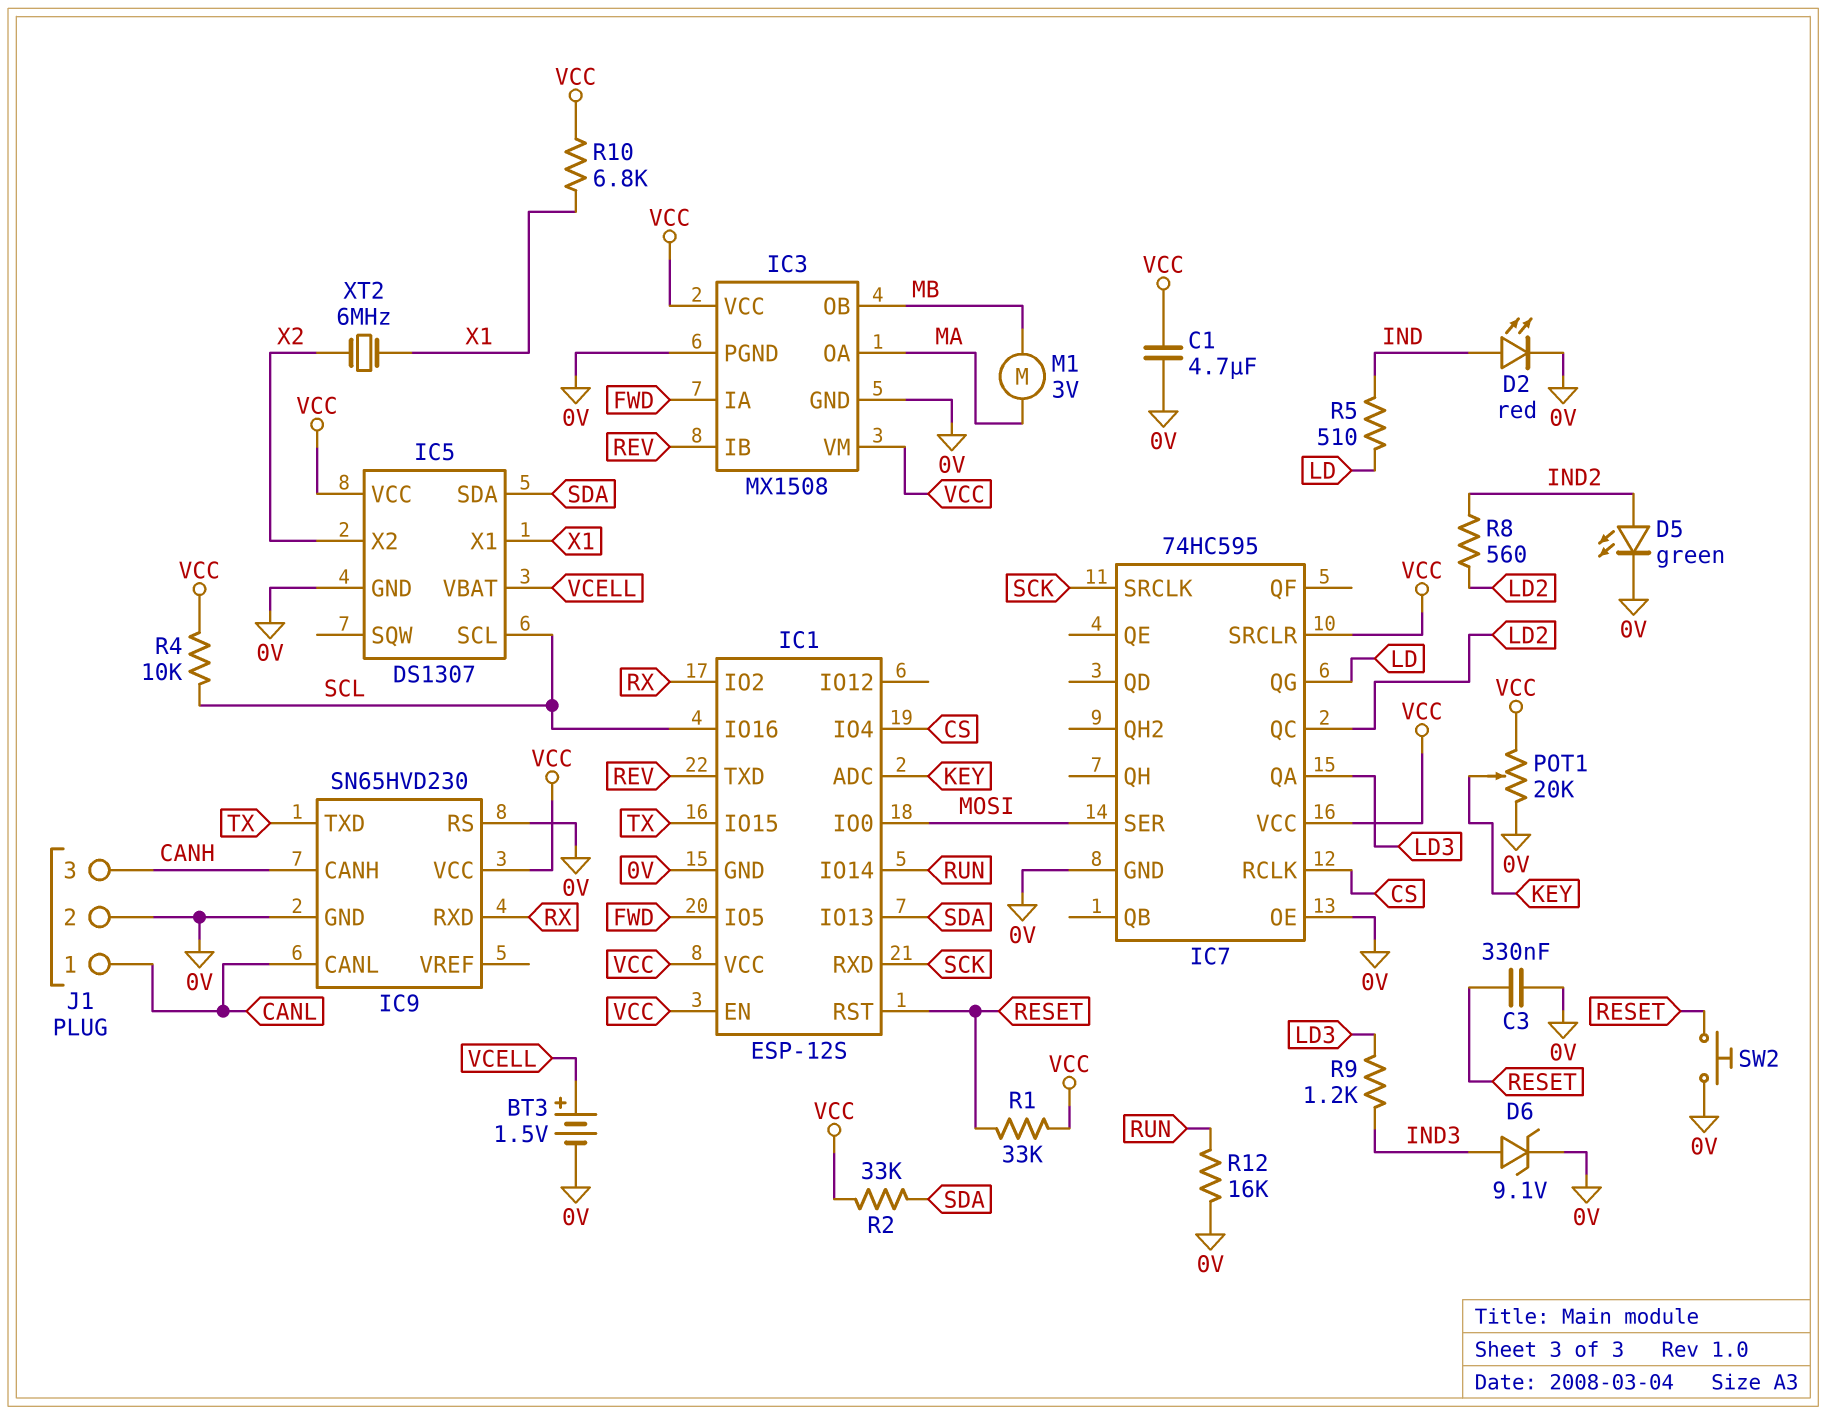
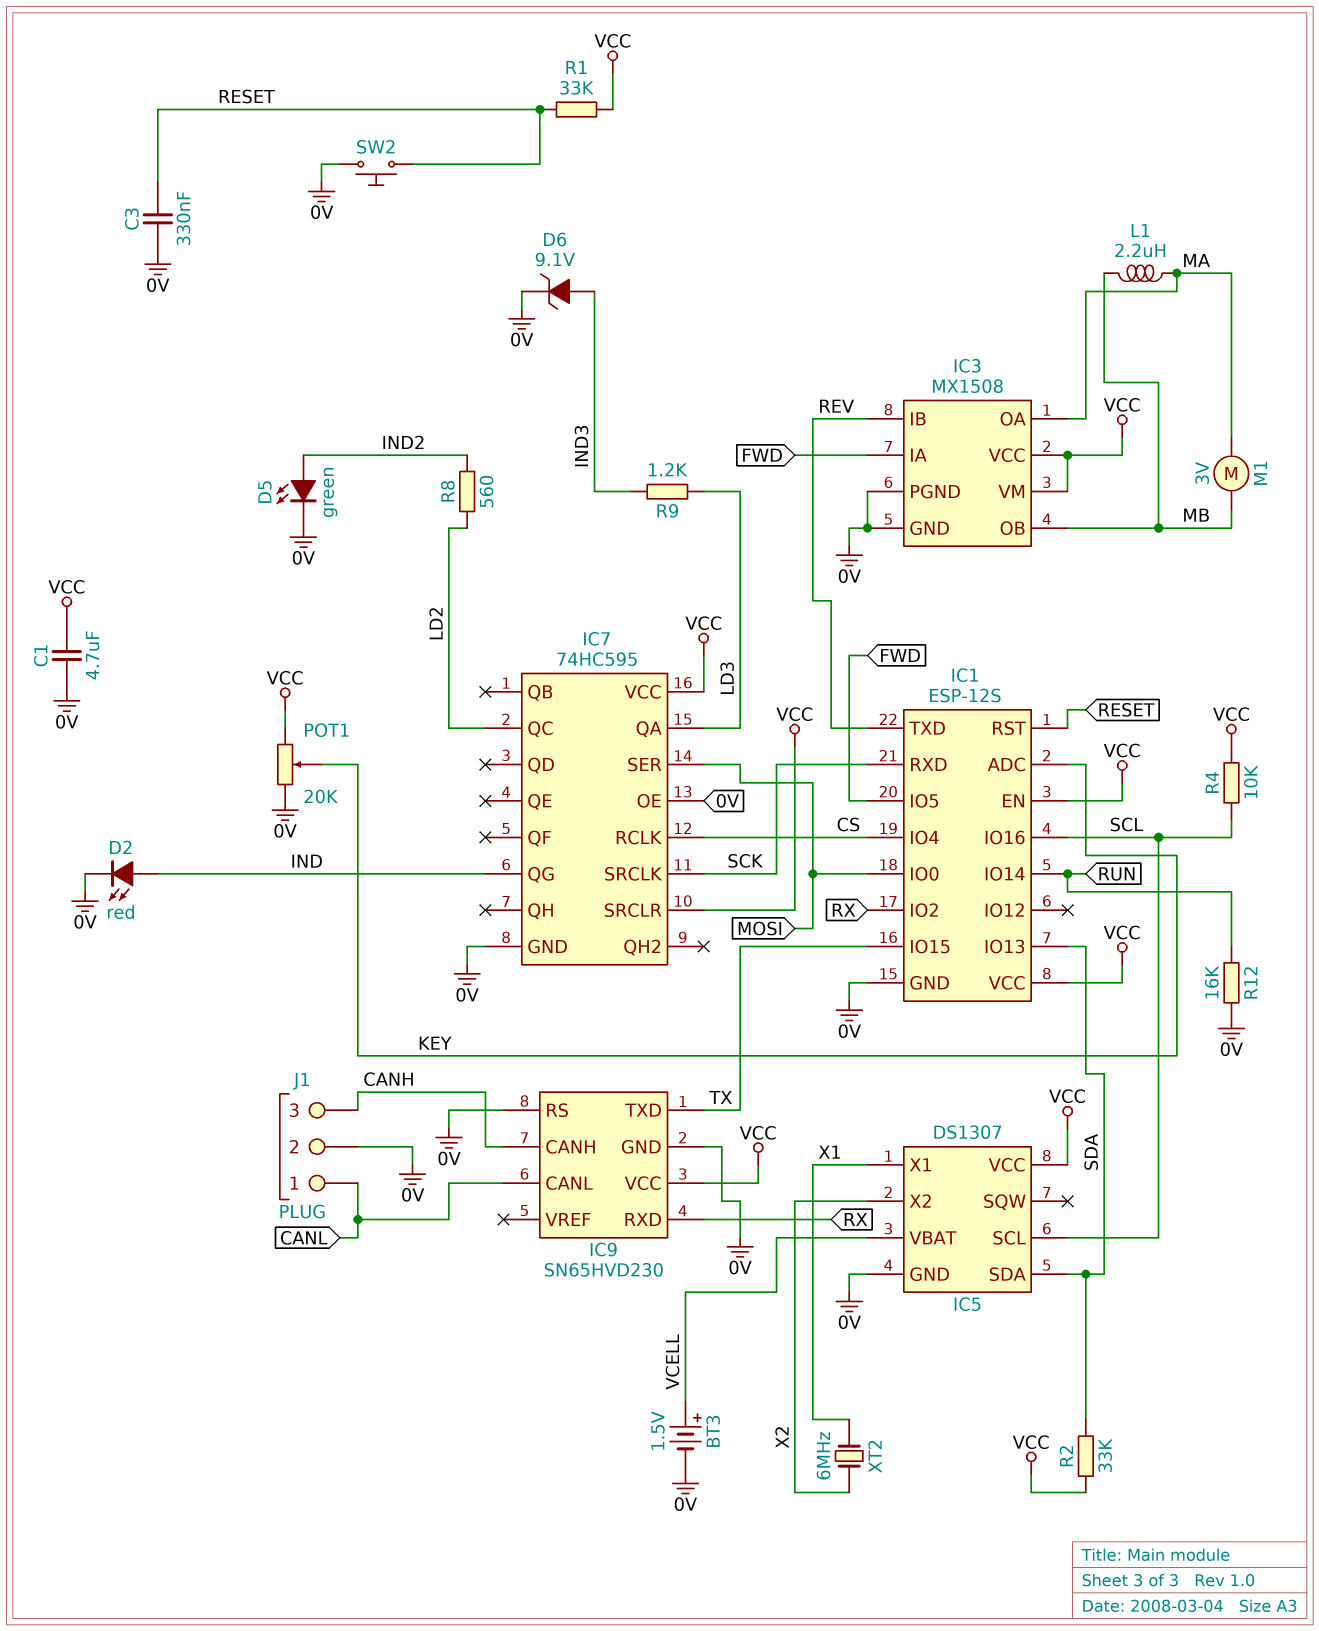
IC7 pin QG: LD -> IND
L1: none -> 2.2uH (MA, MB)
R5: 510 (IND, LD) -> none
R10: 6.8k (VCC, X1) -> none

